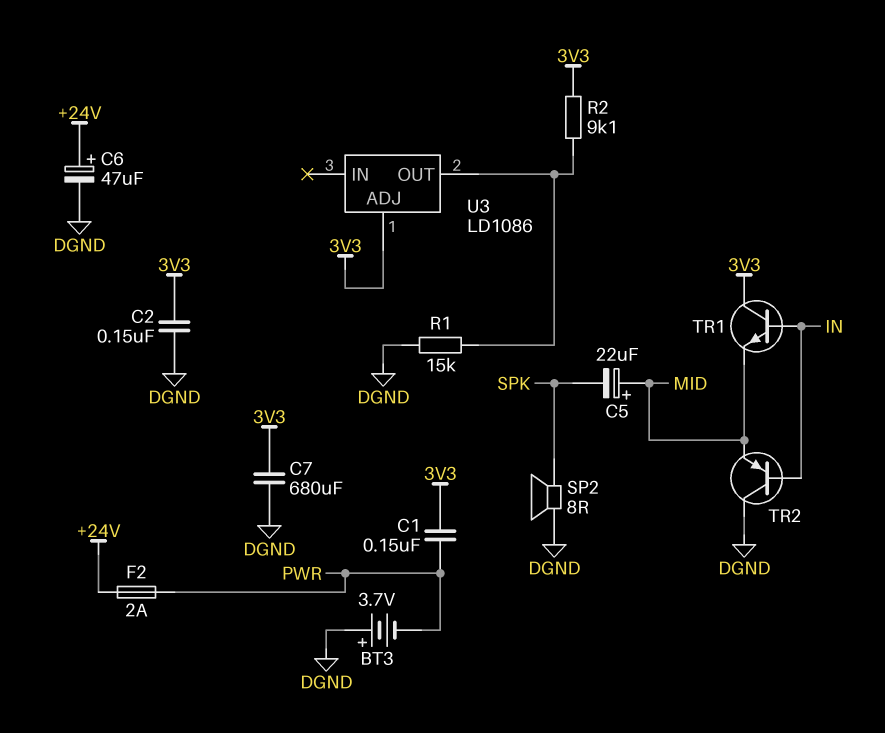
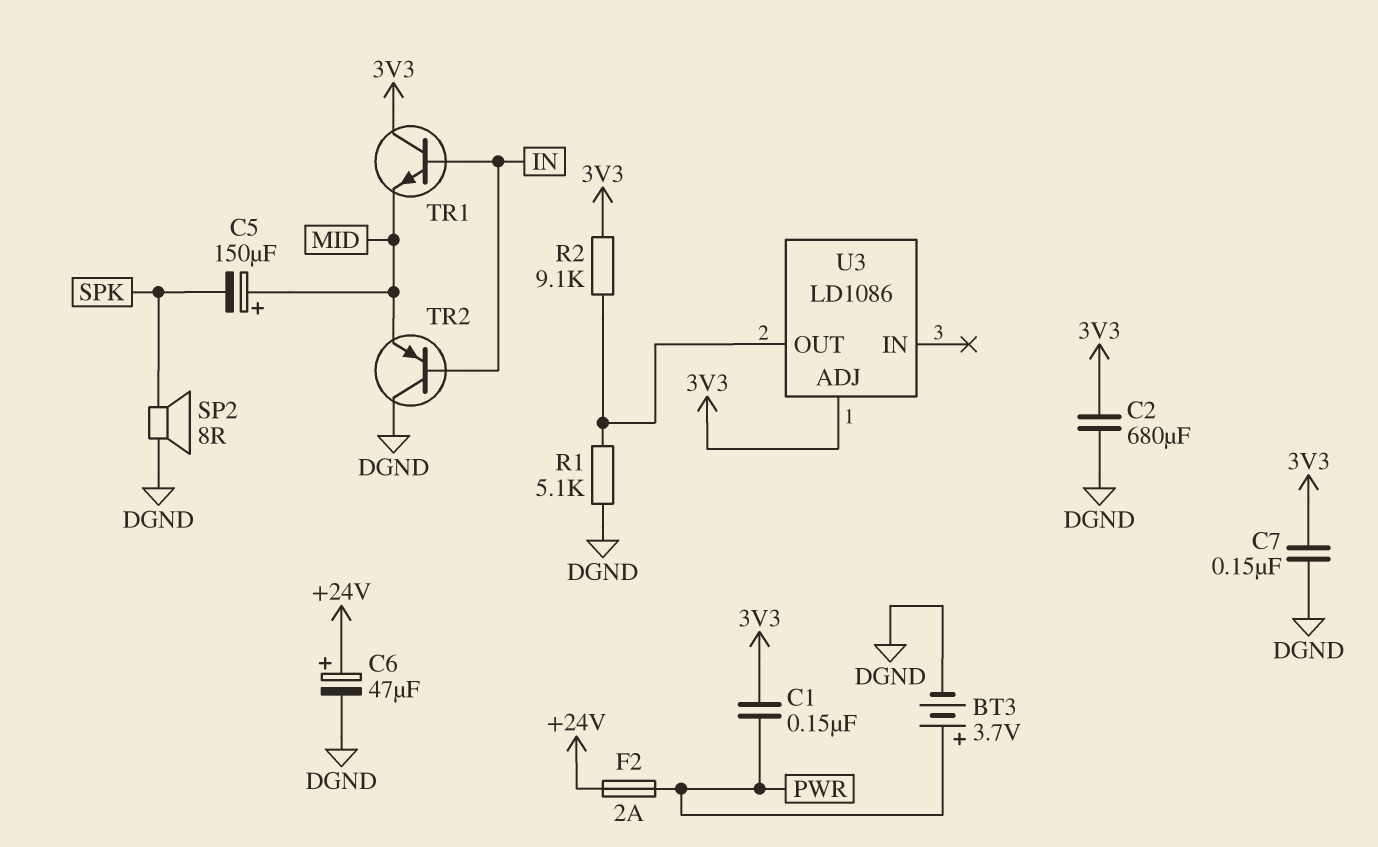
BT3: 3.7V (plus DGND, minus PWR) -> 3.7V (plus PWR, minus DGND)
C2: 150nF (3V3, DGND) -> 680uF (3V3, DGND)
C5: 22uF (plus MID, minus SPK) -> 150uF (plus MID, minus SPK)
C7: 680uF (3V3, DGND) -> 150nF (3V3, DGND)
R1: 15k (DGND, U3/OUT) -> 5.1k (DGND, U3/OUT)

